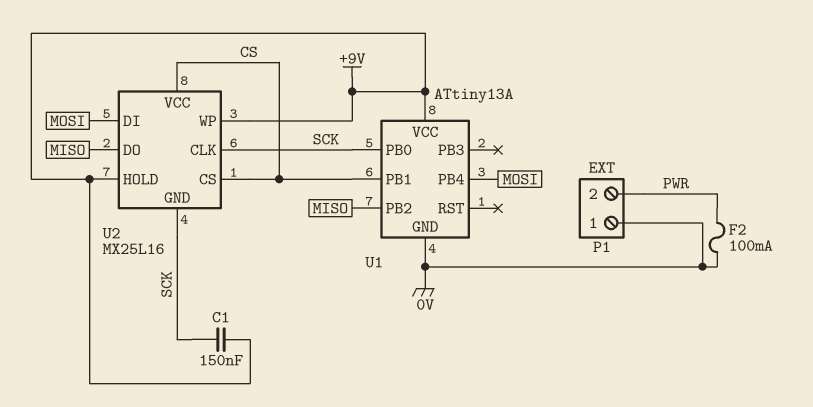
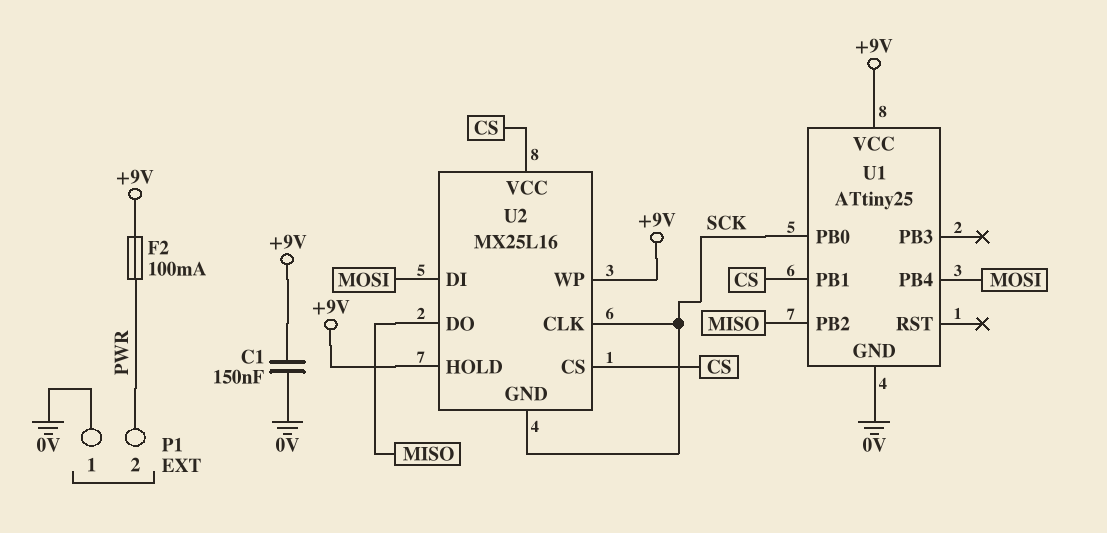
C1: 150nF (+9V, SCK) -> 150nF (+9V, 0V)
F2: 100mA (0V, PWR) -> 100mA (+9V, PWR)
U1: ATtiny13A -> ATtiny25

